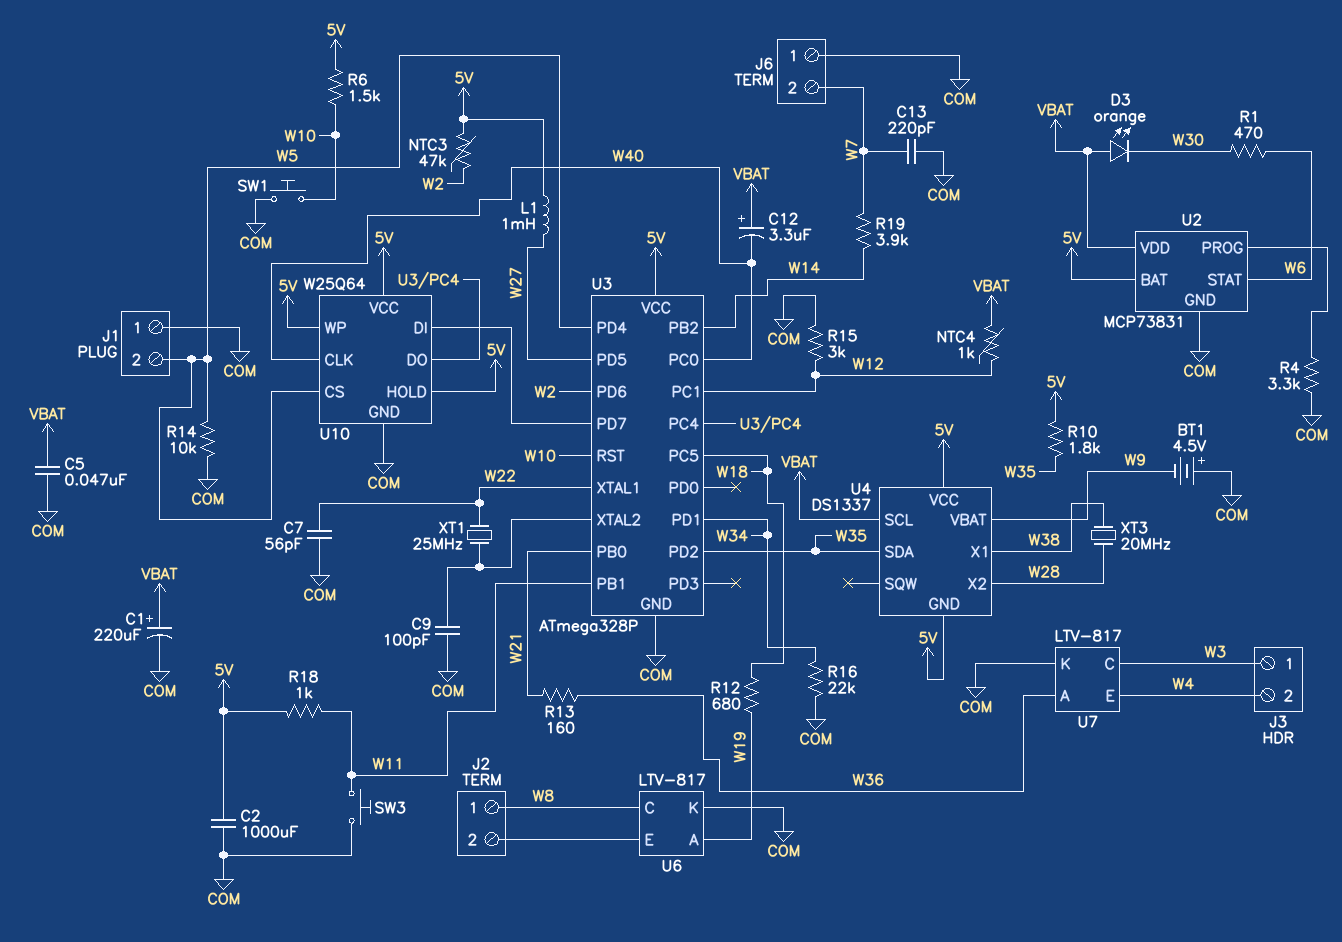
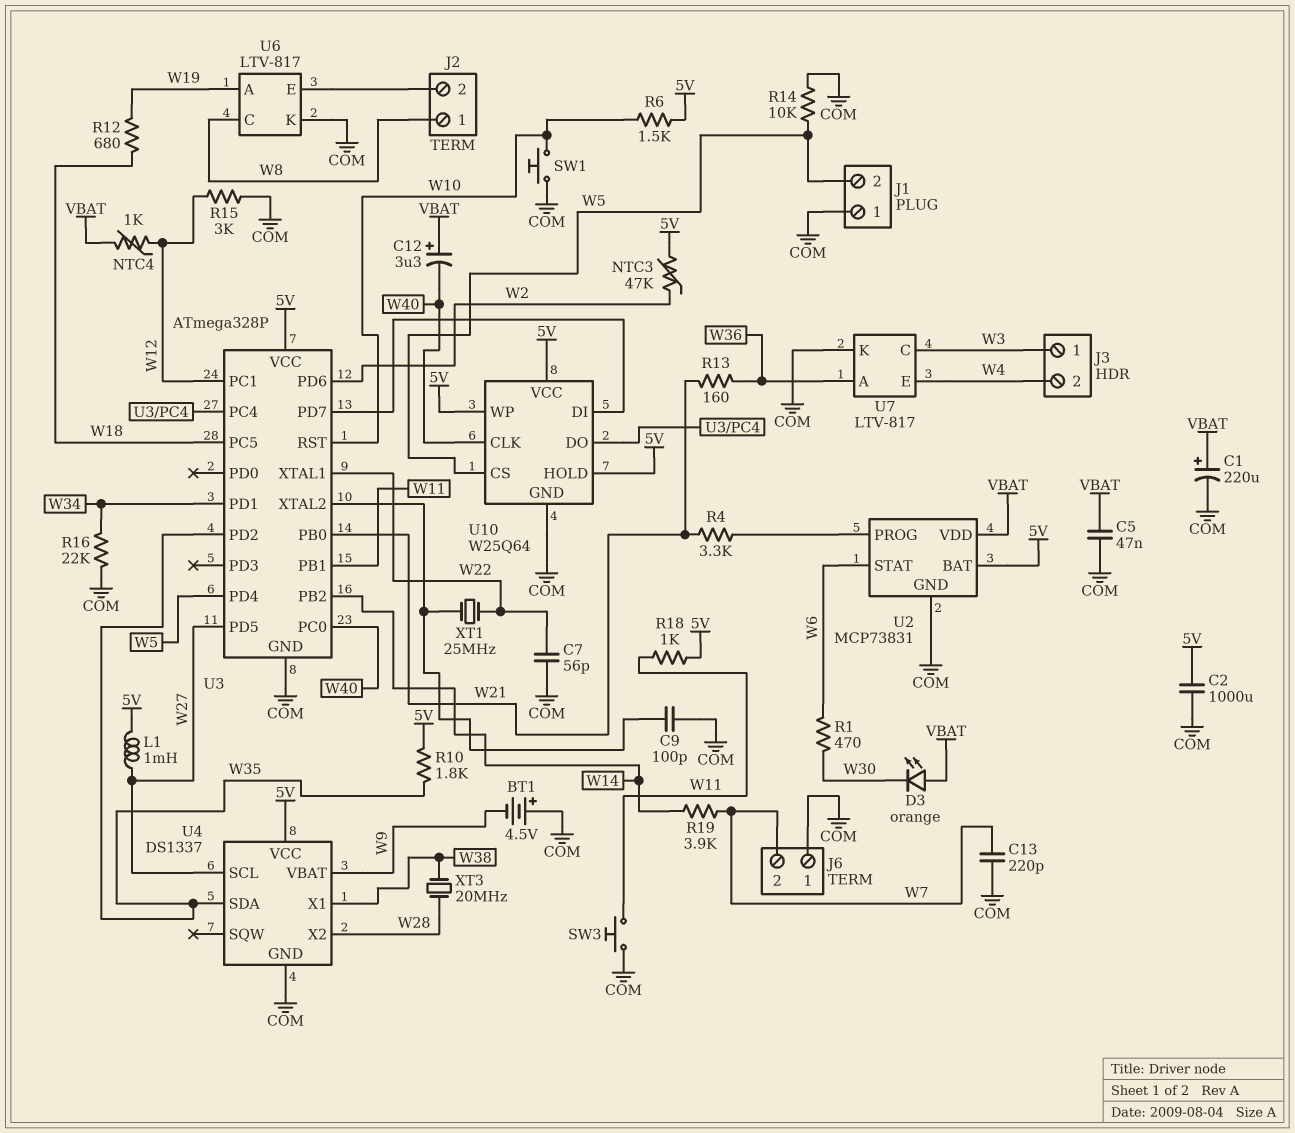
R4: 3.3k (COM, U2/PROG) -> 3.3k (U2/PROG, W21)
U4 pin GND: 5V -> COM
U4 pin SCL: VBAT -> W27

